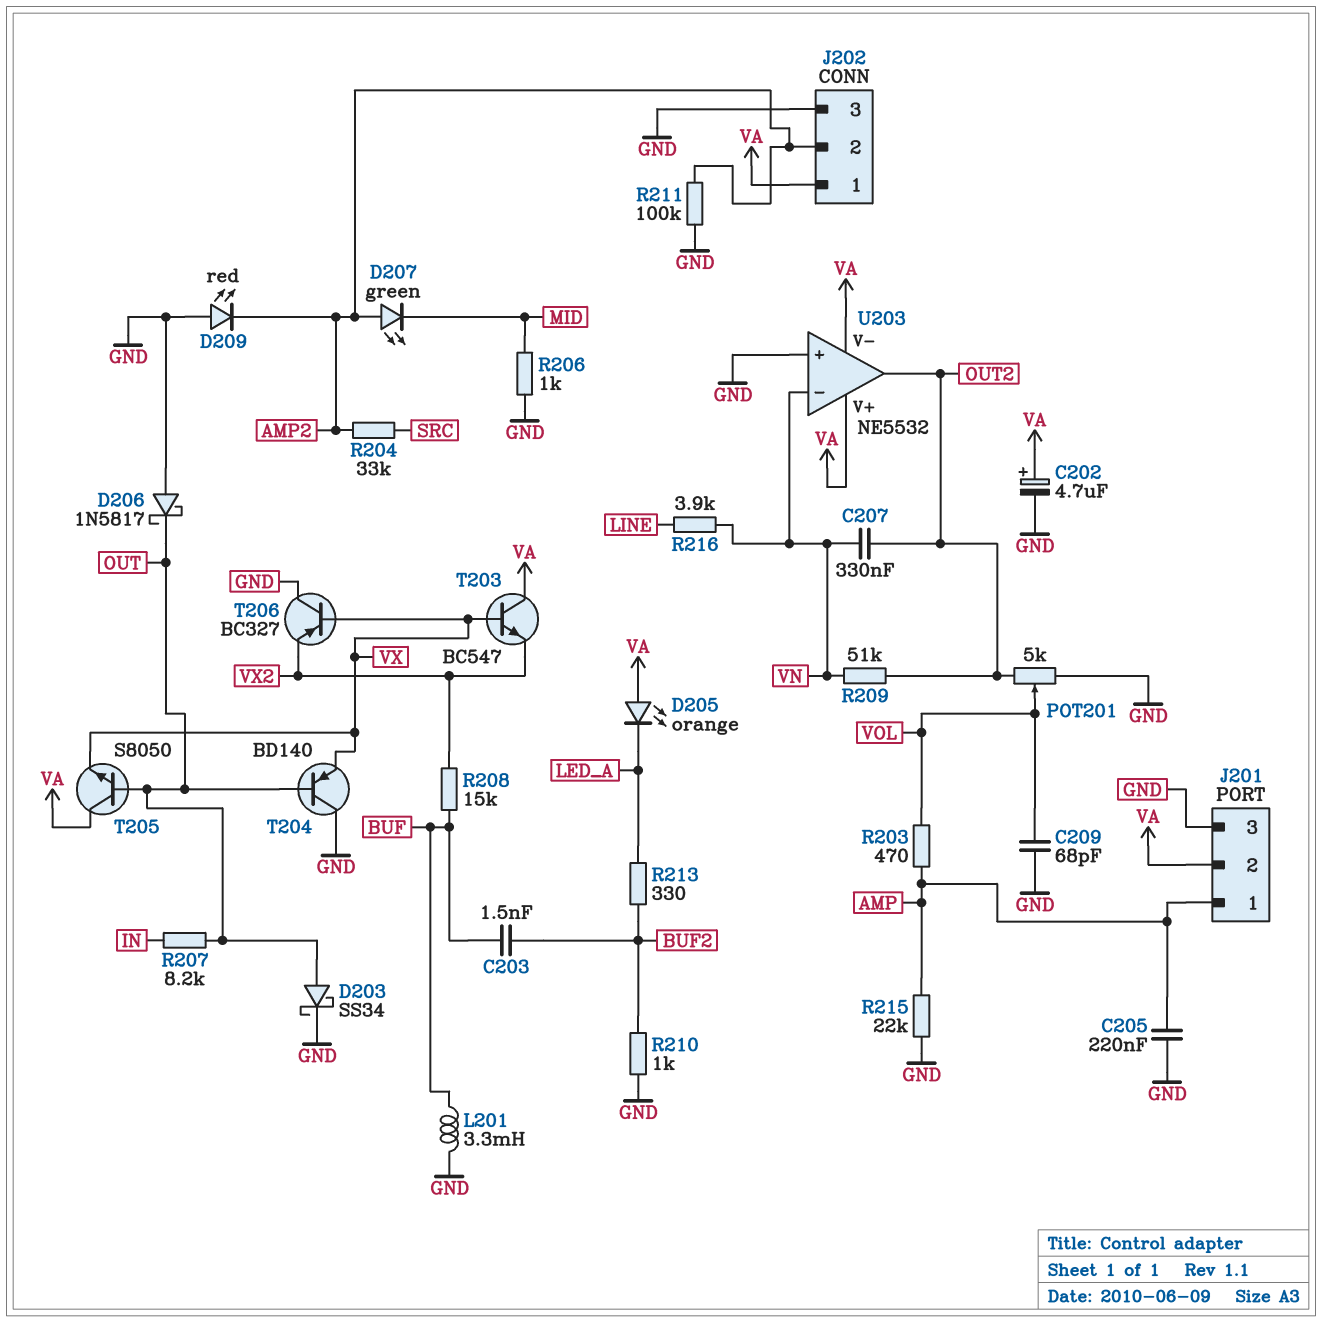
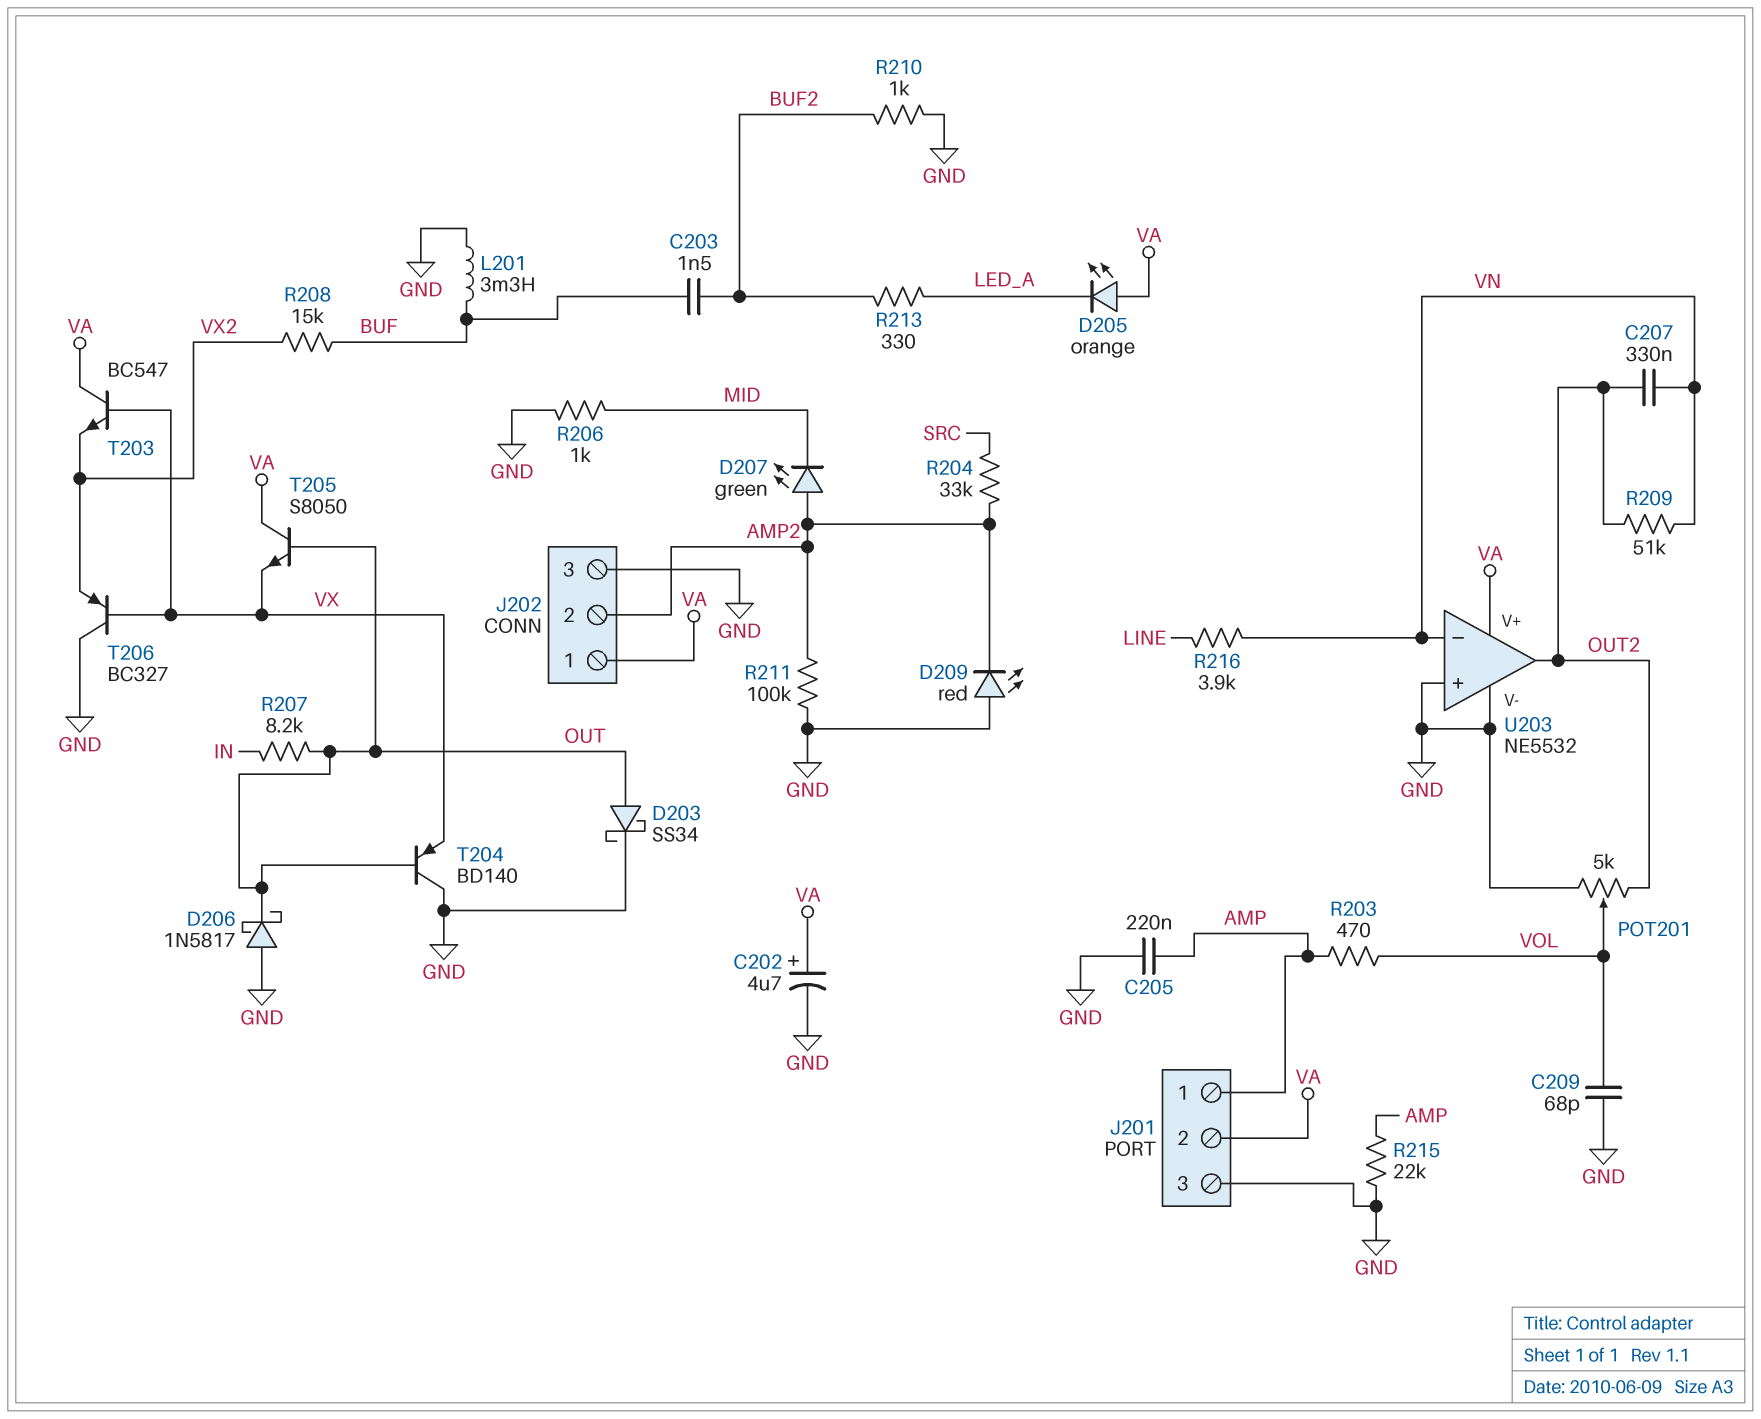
U203 pin V-: VA -> GND

